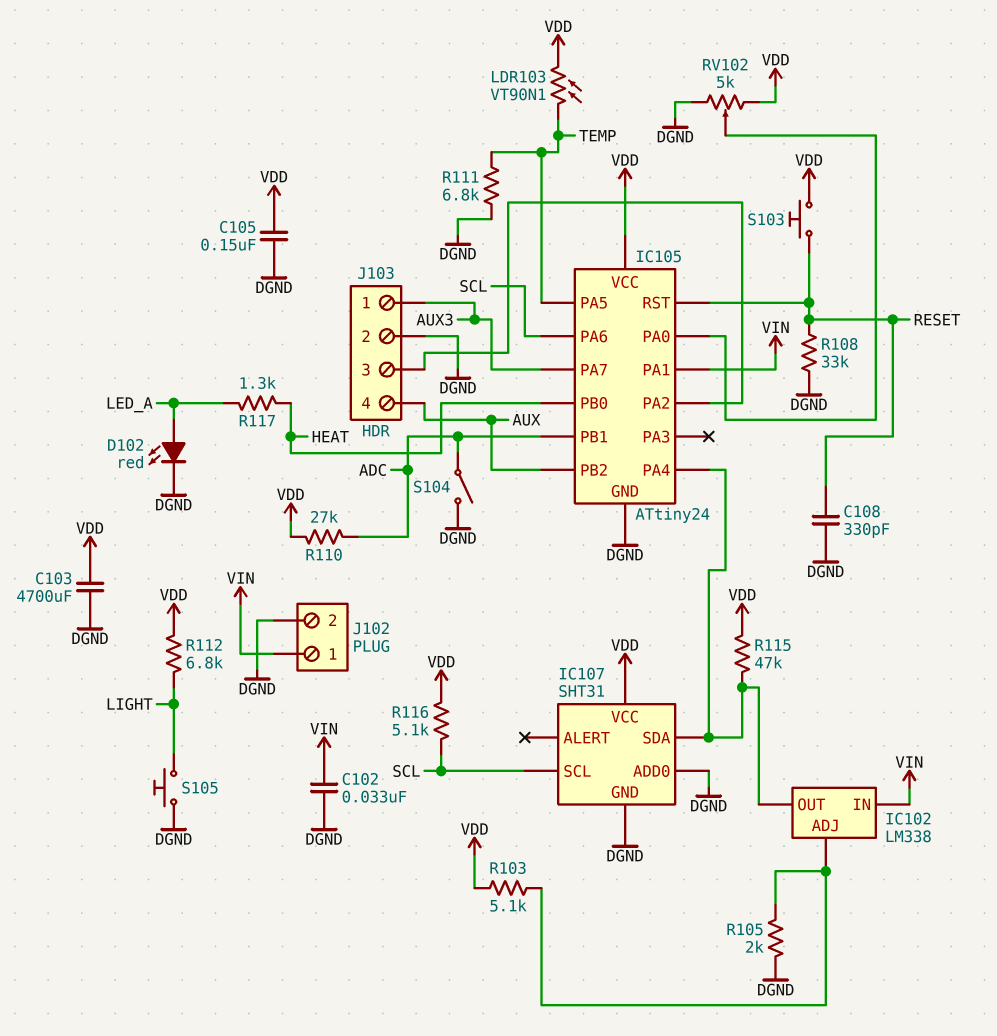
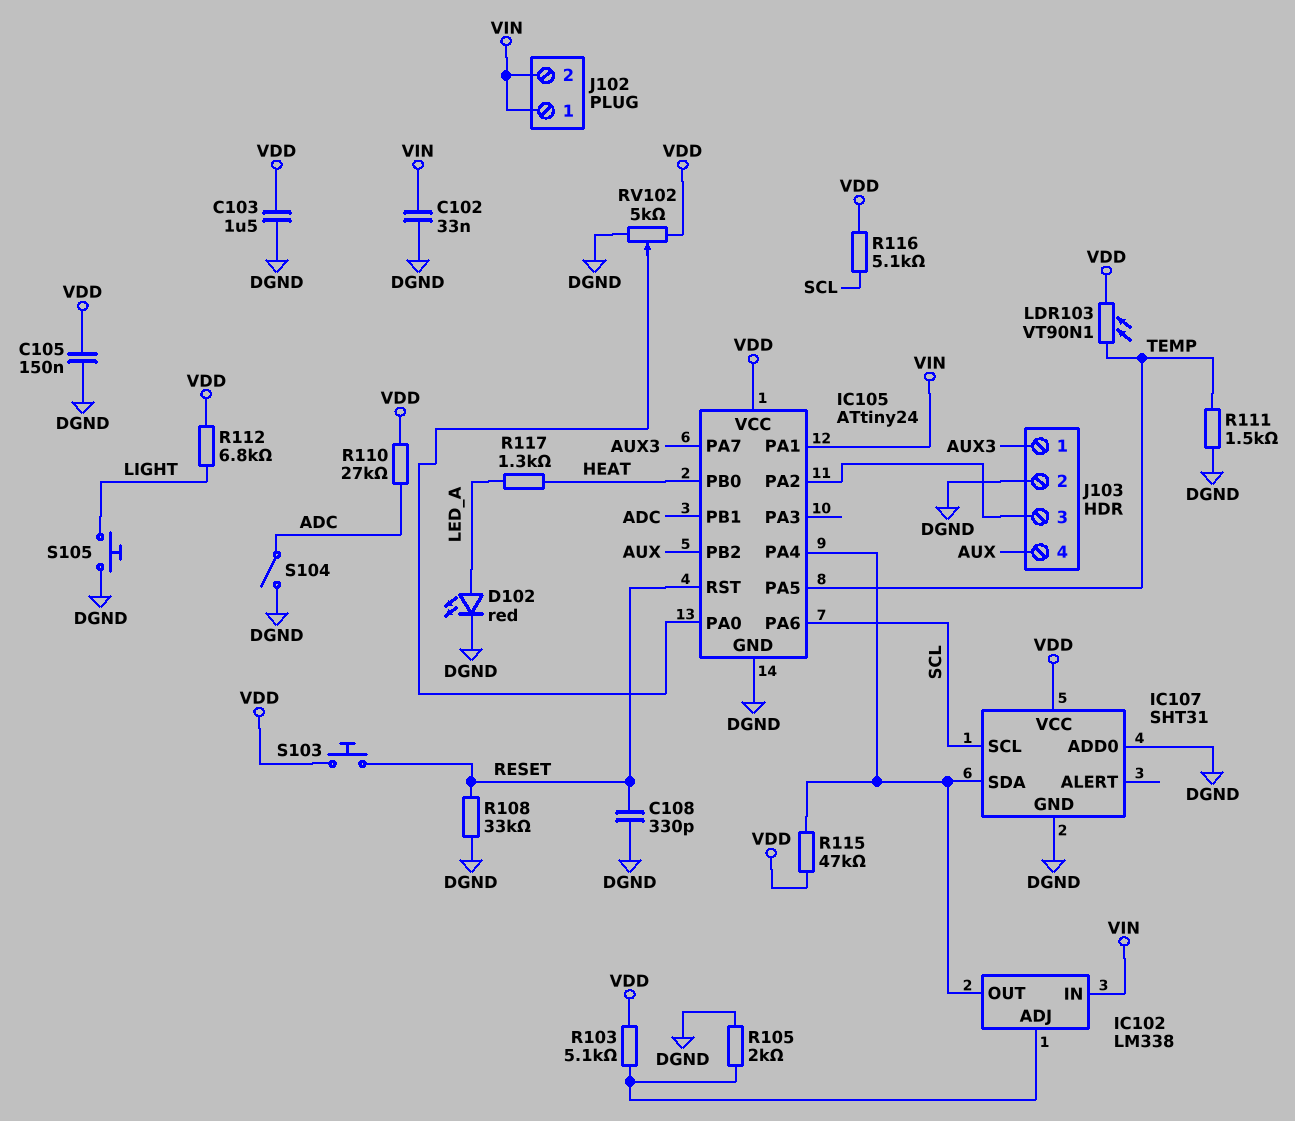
C103: 4700uF (DGND, VDD) -> 1.5uF (DGND, VDD)
J102 pin 2: DGND -> VIN
R111: 6.8k (DGND, TEMP) -> 1.5k (DGND, TEMP)

